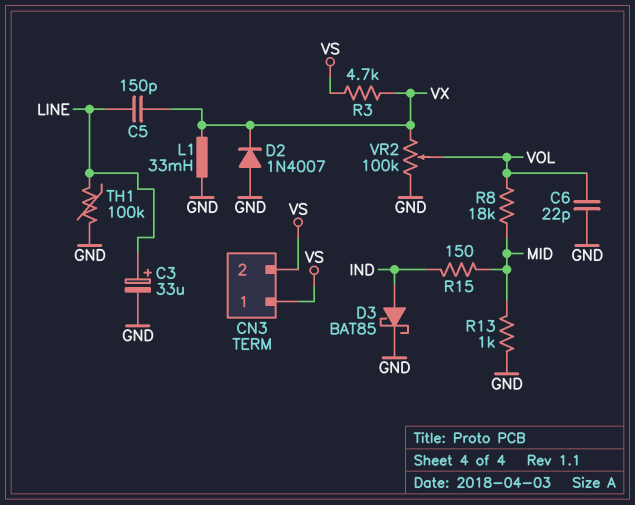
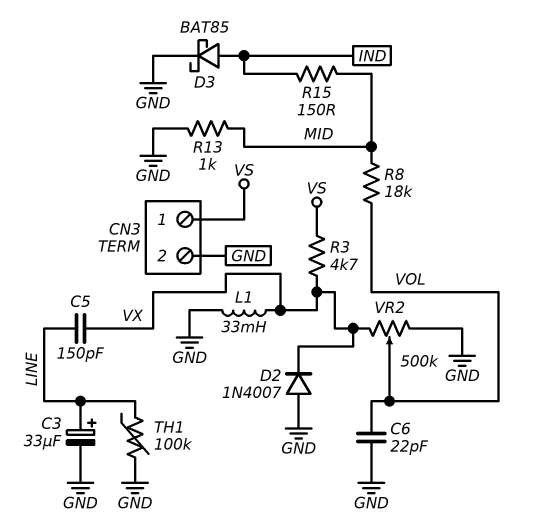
CN3 pin 2: VS -> GND
VR2: 100k (GND, VX, wiper VOL) -> 500k (GND, VX, wiper VOL)

